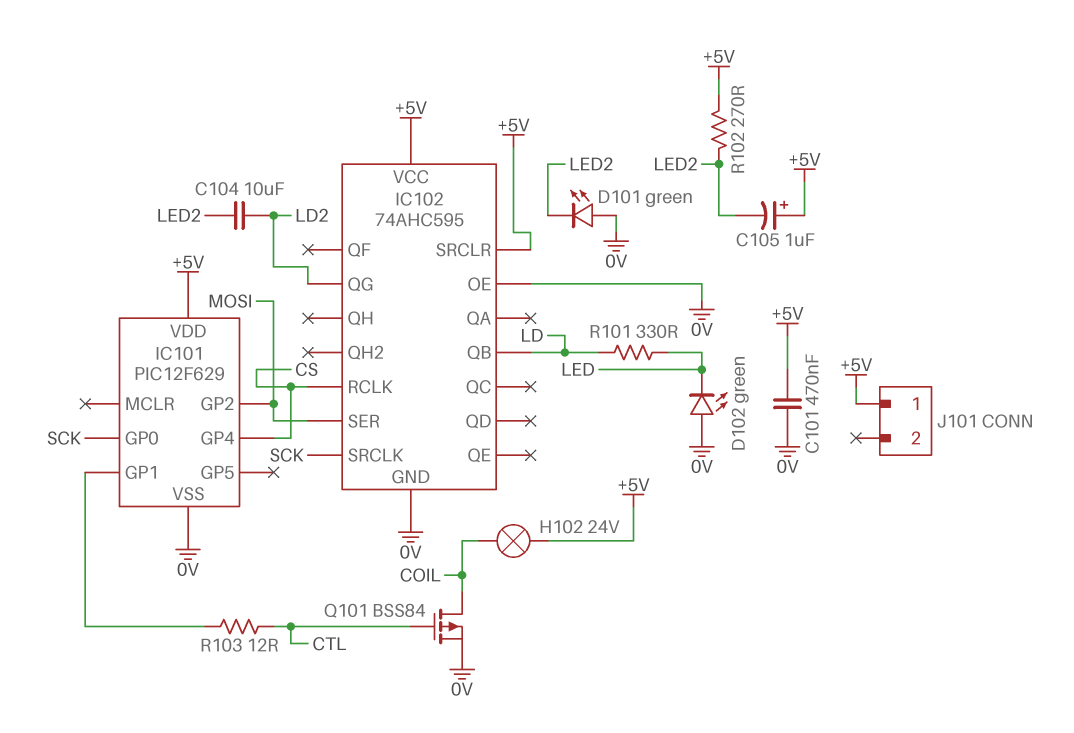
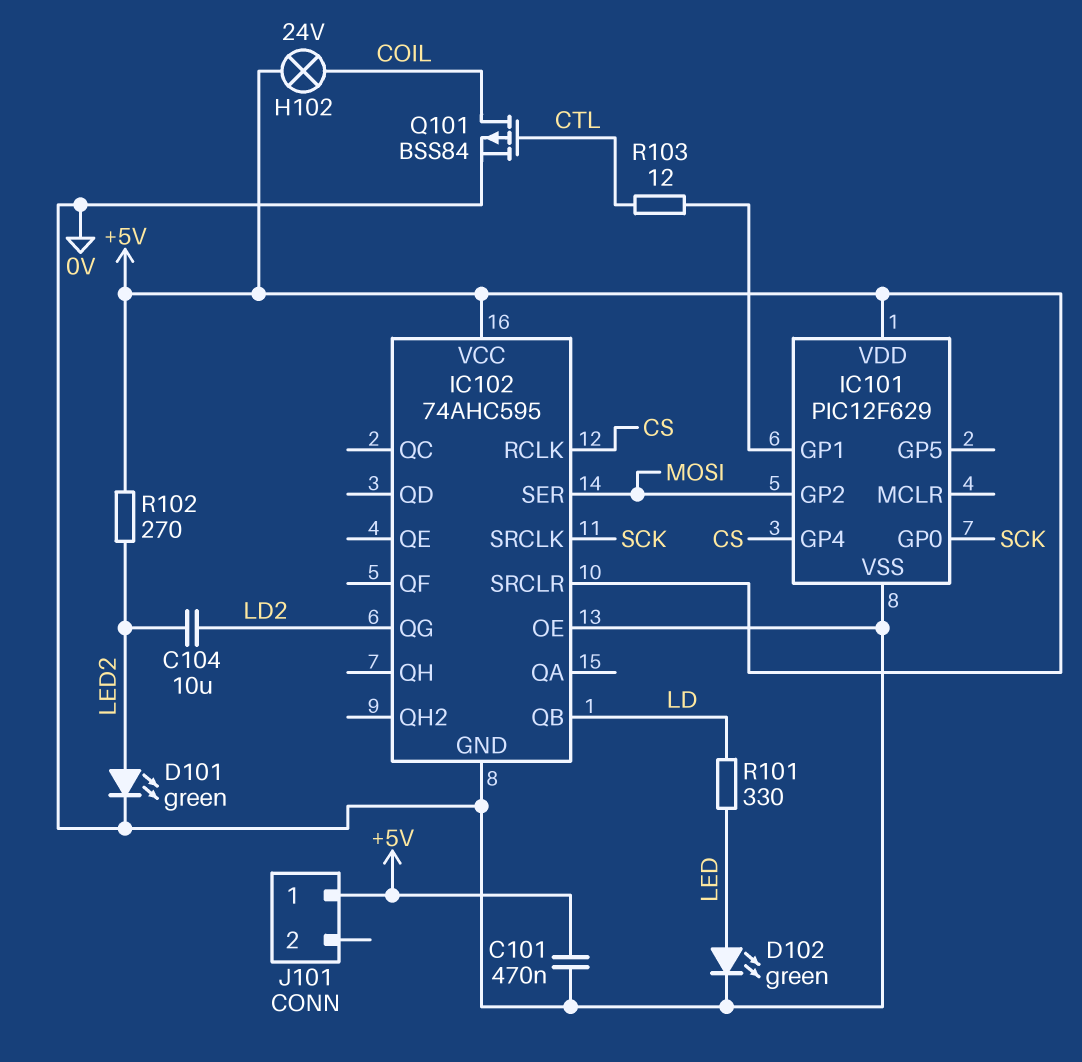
C105: 1uF (plus +5V, minus LED2) -> none
D101: LED green (A 0V, K LED2) -> LED green (A LED2, K 0V)
D102: LED green (A 0V, K LED) -> LED green (A LED, K 0V)

